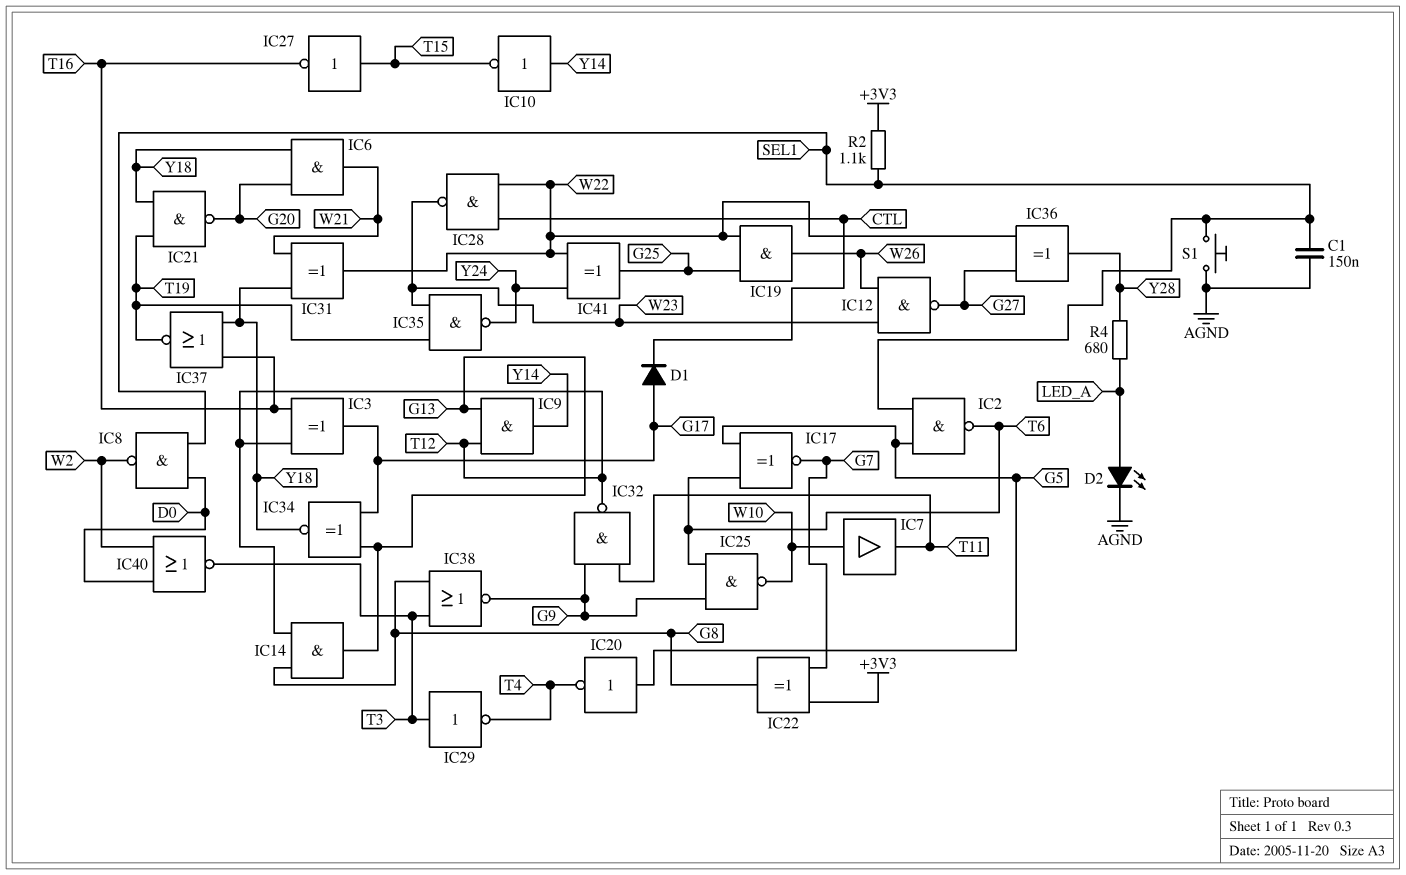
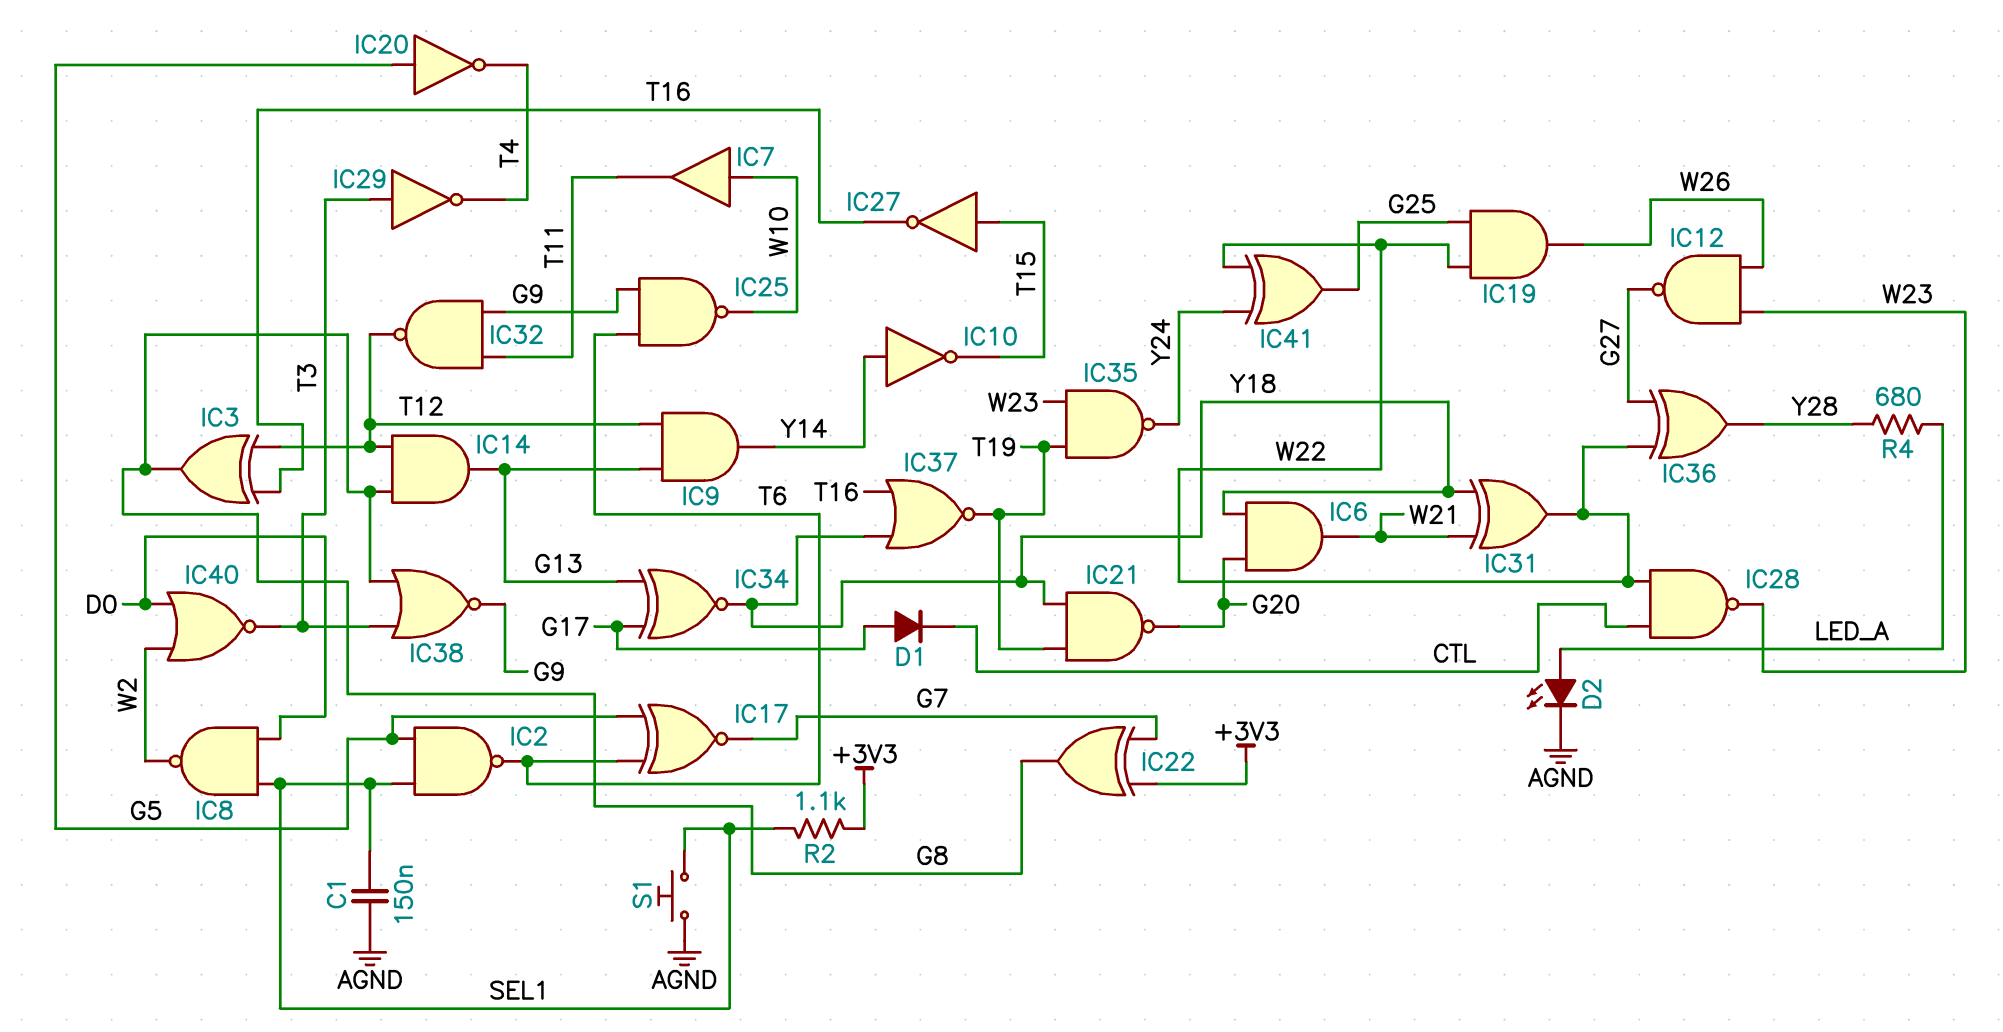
IC3: XOR (in T12, in T16, out G17) -> XOR (in T12, in T16, out G8)

